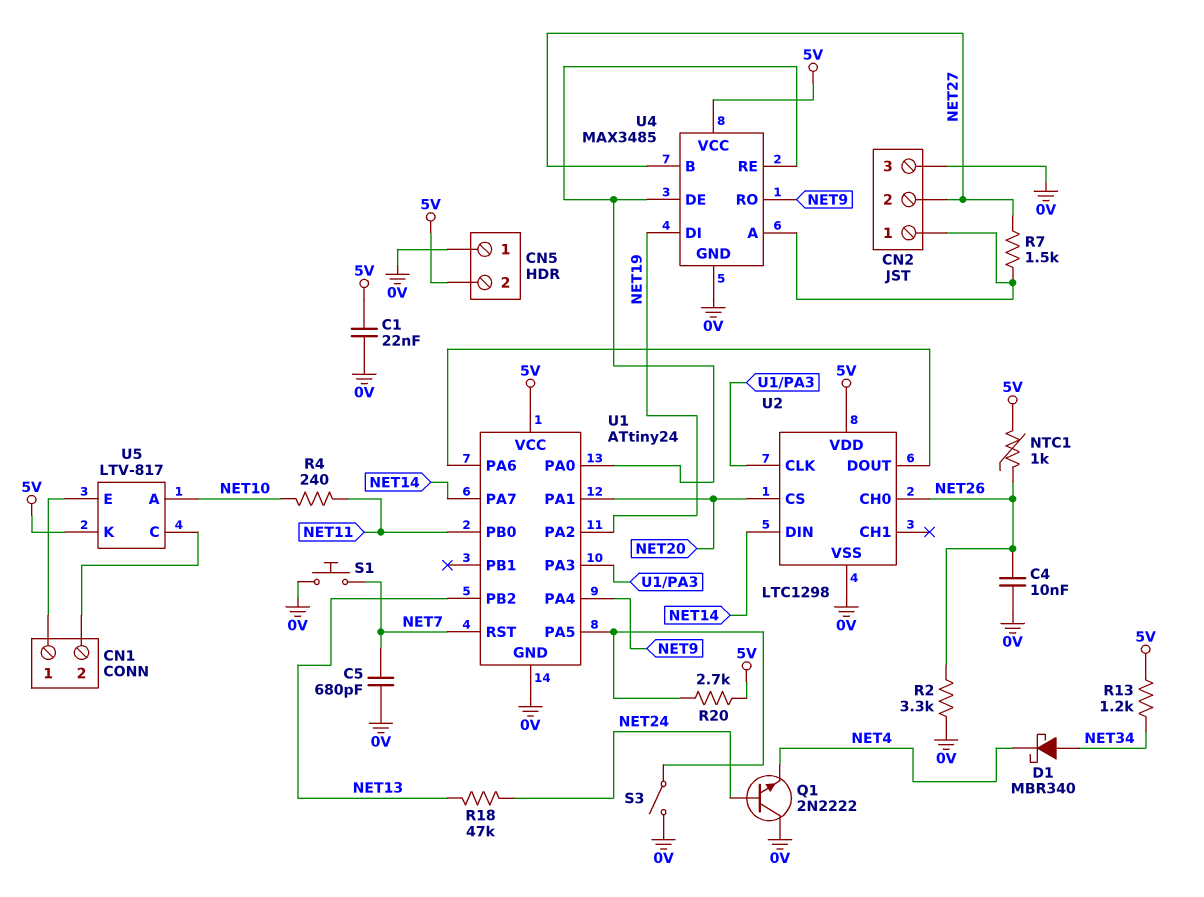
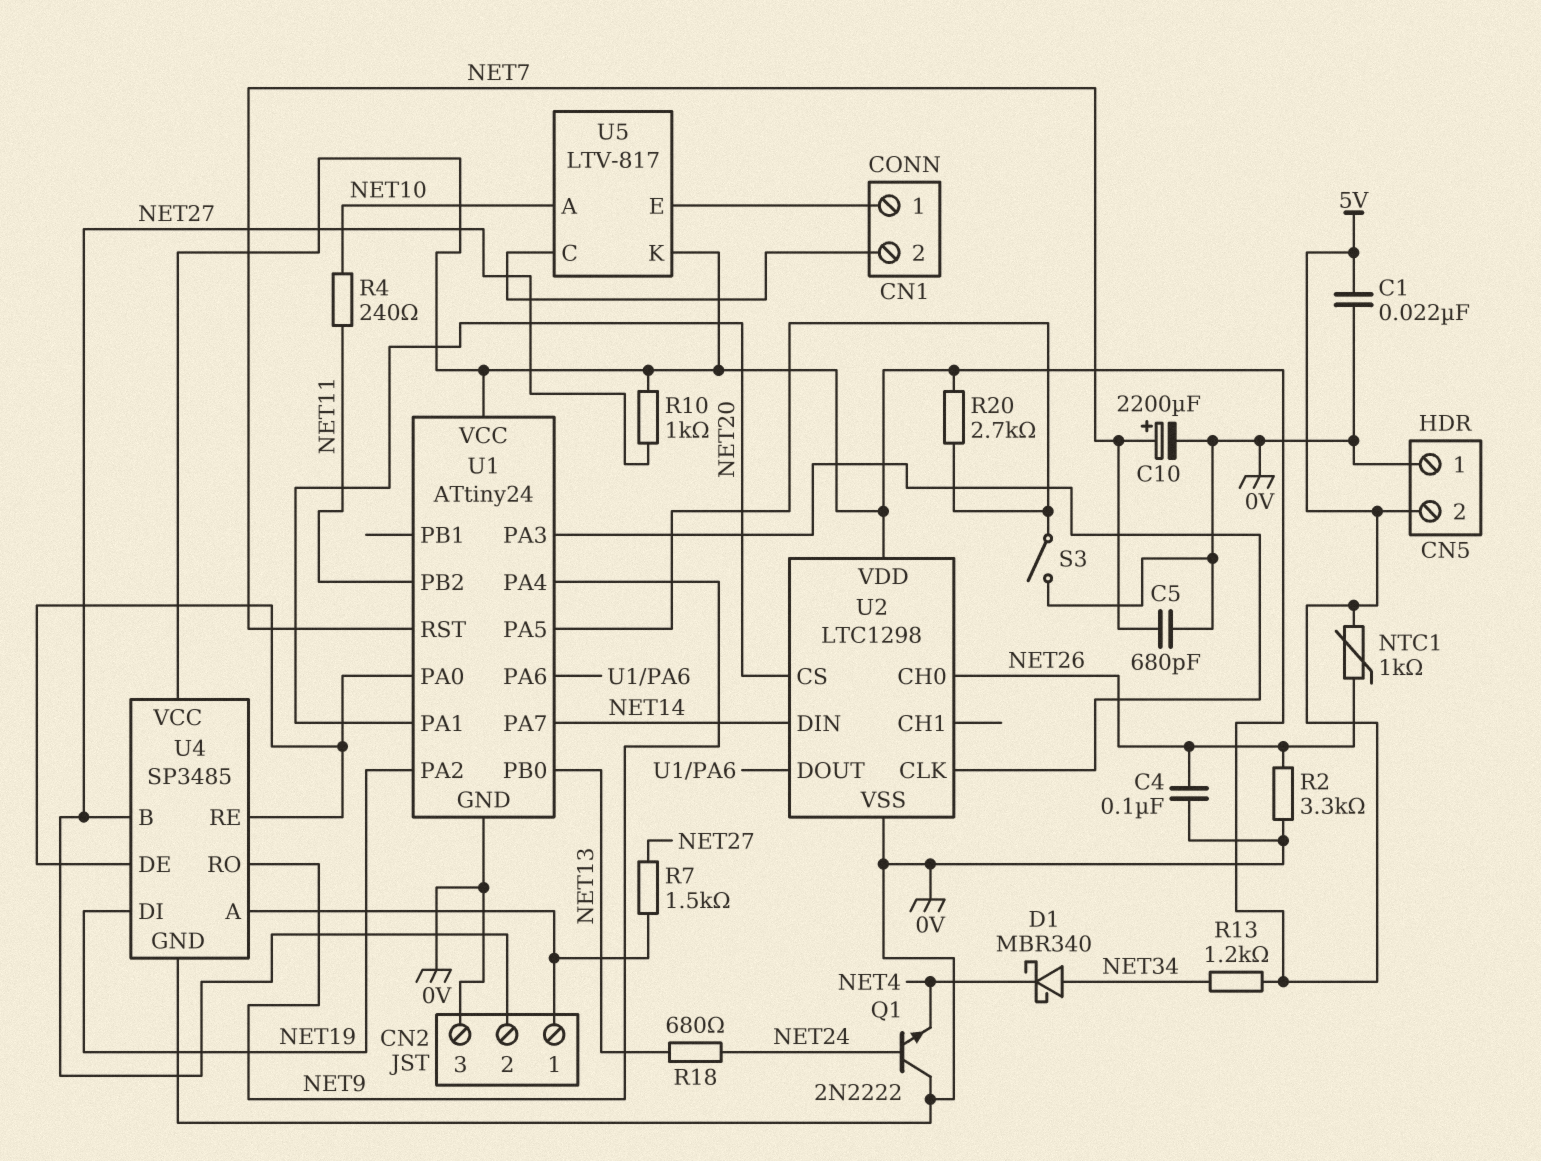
C4: 10nF (0V, NET26) -> 100nF (0V, NET26)
C10: none -> 2200uF (plus NET7, minus 0V)
R10: none -> 1k (5V, NET27)
R18: 47k (NET13, NET24) -> 680 (NET13, NET24)
S1: button (0V, NET7) -> none
U1 pin PB0: NET11 -> NET13
U1 pin PB2: NET13 -> NET11
U4: MAX3485 -> SP3485

